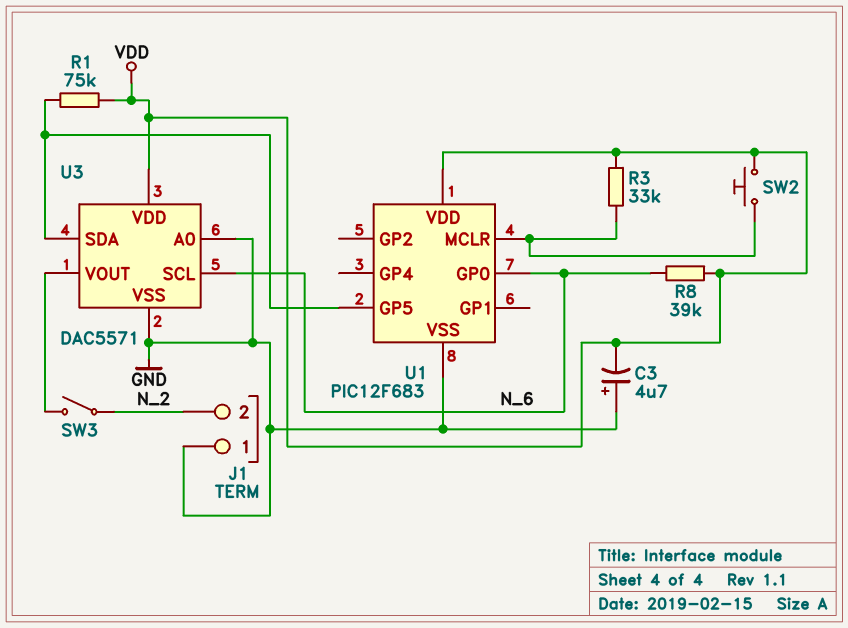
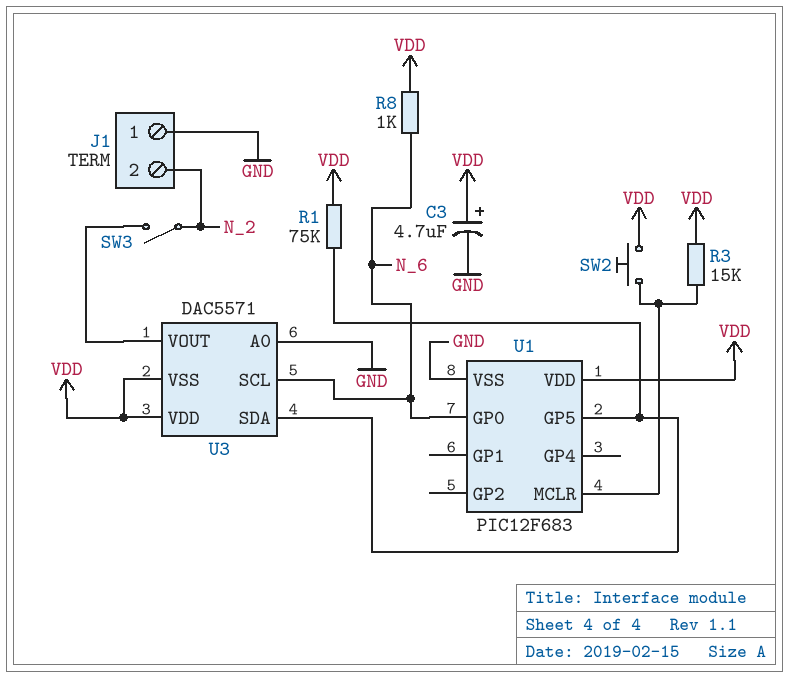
C3: 4.7uF (plus GND, minus VDD) -> 4.7uF (plus VDD, minus GND)
R3: 33k (U1/MCLR, VDD) -> 15k (U1/MCLR, VDD)
R8: 39k (N_6, VDD) -> 1k (N_6, VDD)
U3 pin VSS: GND -> VDD

